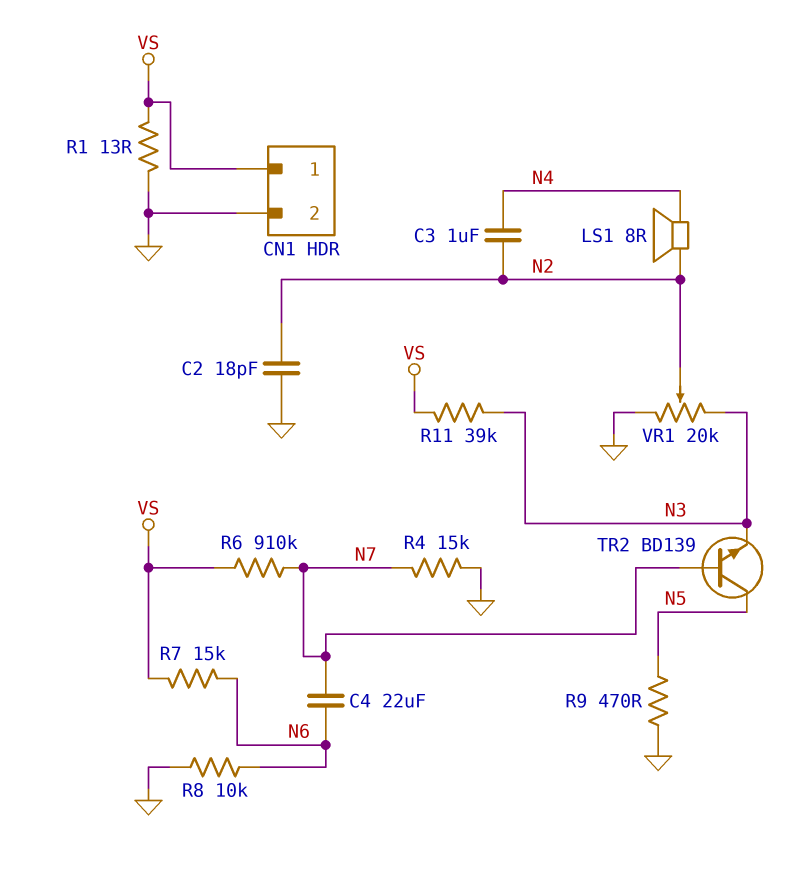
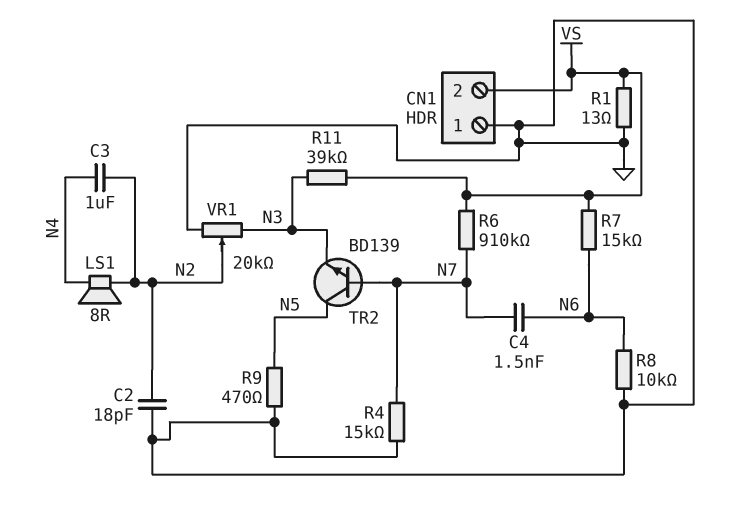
C4: 22uF (N6, N7) -> 1.5nF (N6, N7)
CN1 pin 1: VS -> GND
CN1 pin 2: GND -> VS

